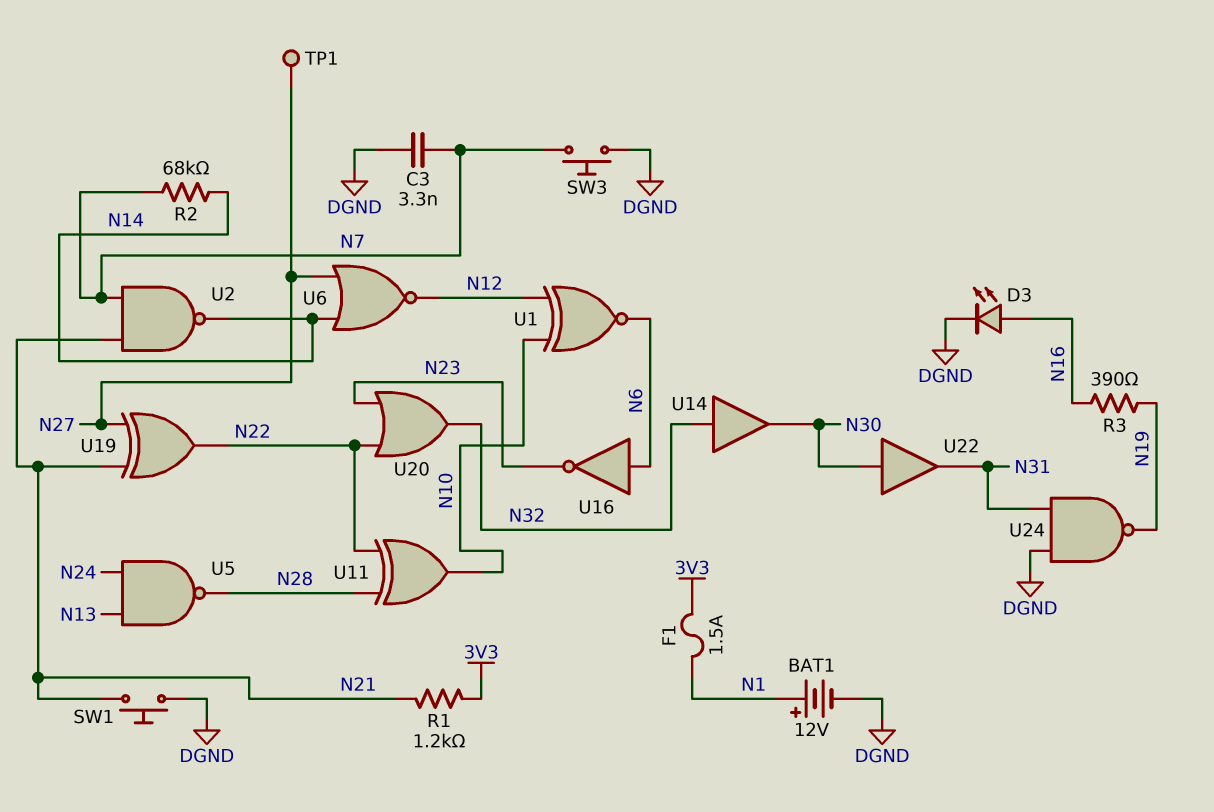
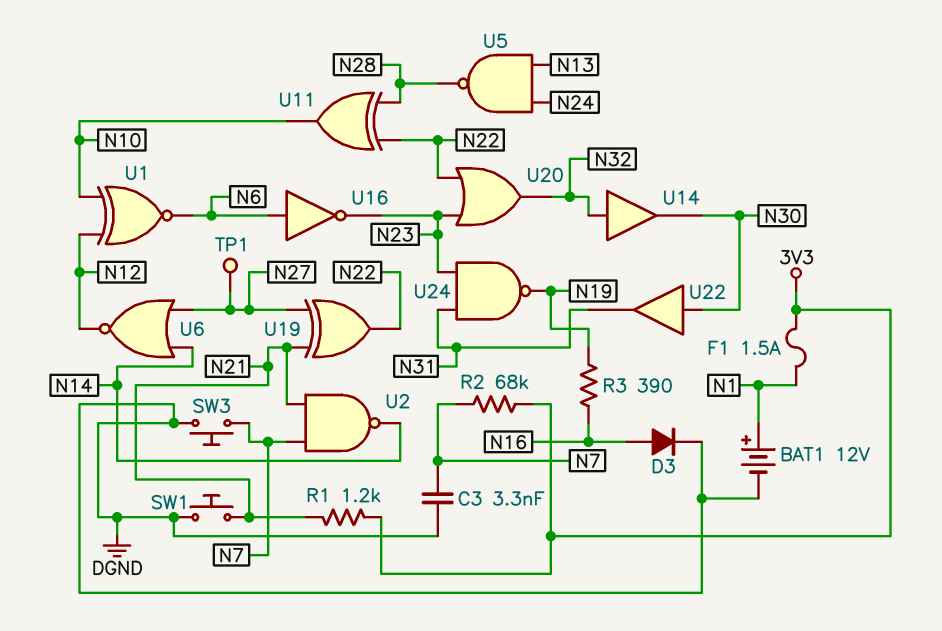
D3: LED (A N16, K DGND) -> diode (A N16, K DGND)
R2: 68k (N7, N14) -> 68k (3V3, N7)
U24: NAND (in DGND, in N31, out N19) -> NAND (in N23, in N31, out N19)

